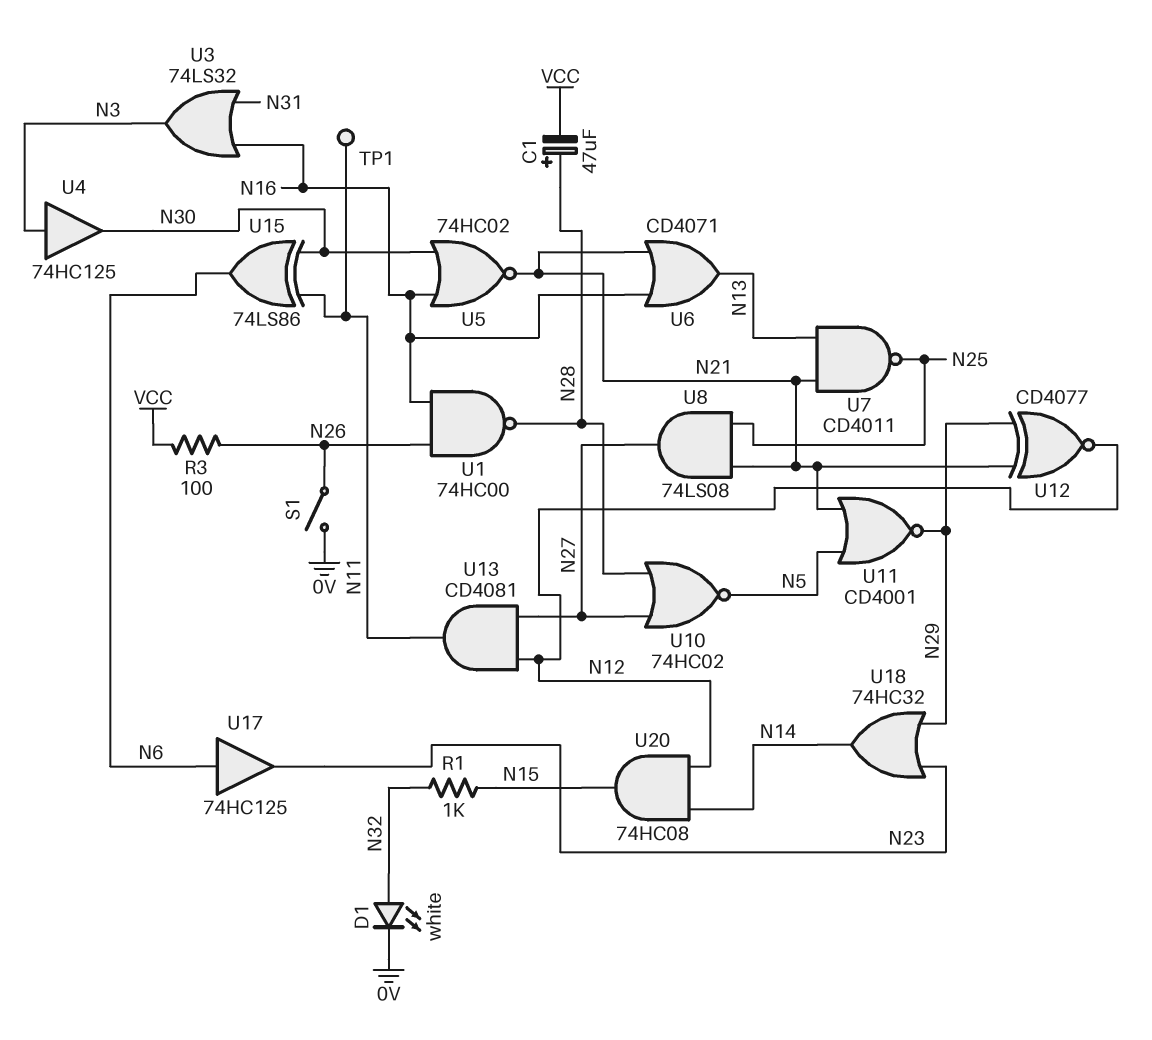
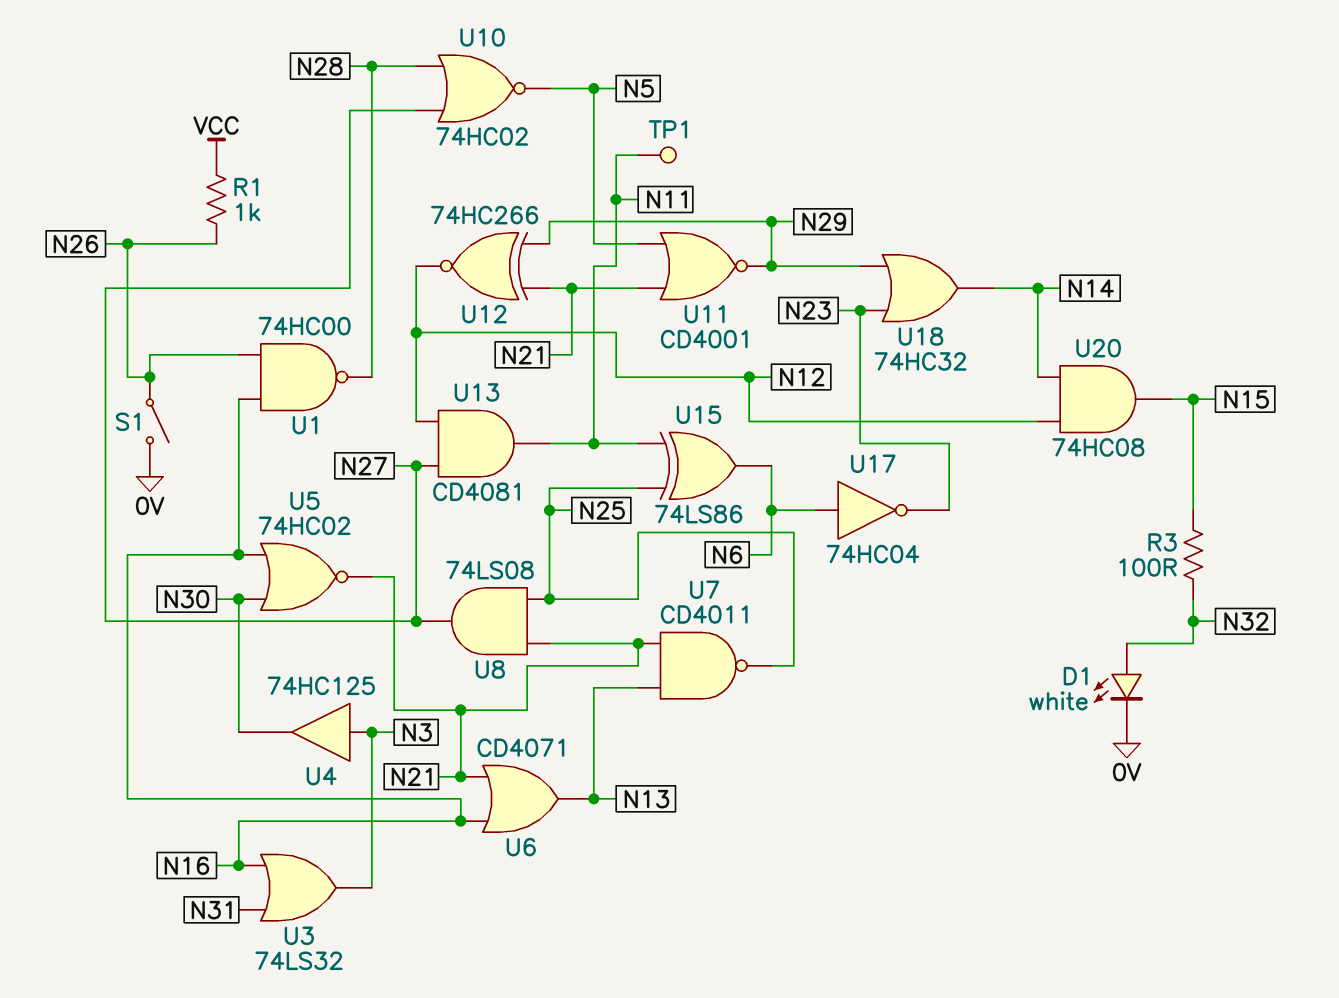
C1: 47uF (plus N28, minus VCC) -> none
R1: 1k (N15, N32) -> 1k (N26, VCC)
R3: 100 (N26, VCC) -> 100 (N15, N32)
U12: XNOR CD4077 (in N21, in N29, out N12) -> XNOR 74HC266 (in N21, in N29, out N12)
U15: XOR 74LS86 (in N11, in N30, out N6) -> XOR 74LS86 (in N11, in N25, out N6)
U17: buffer 74HC125 (in N6, out N23) -> NOT 74HC04 (in N6, out N23)

